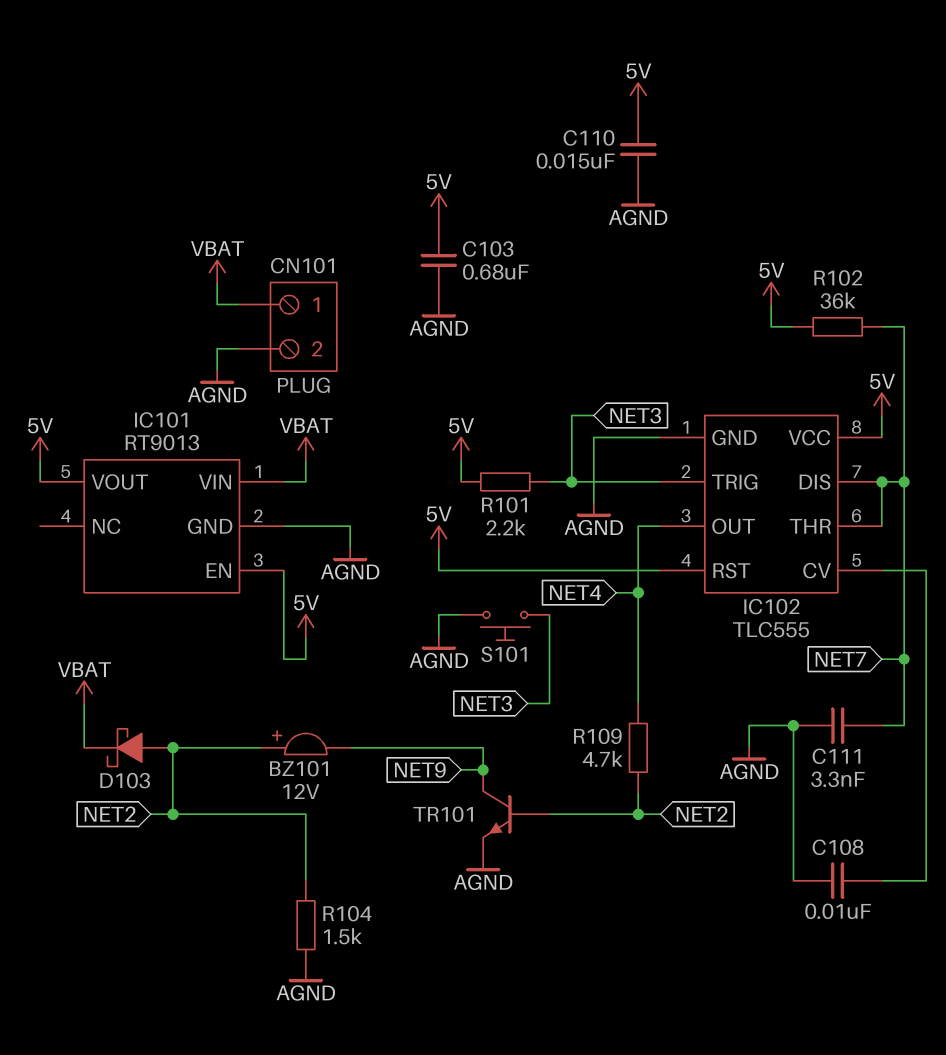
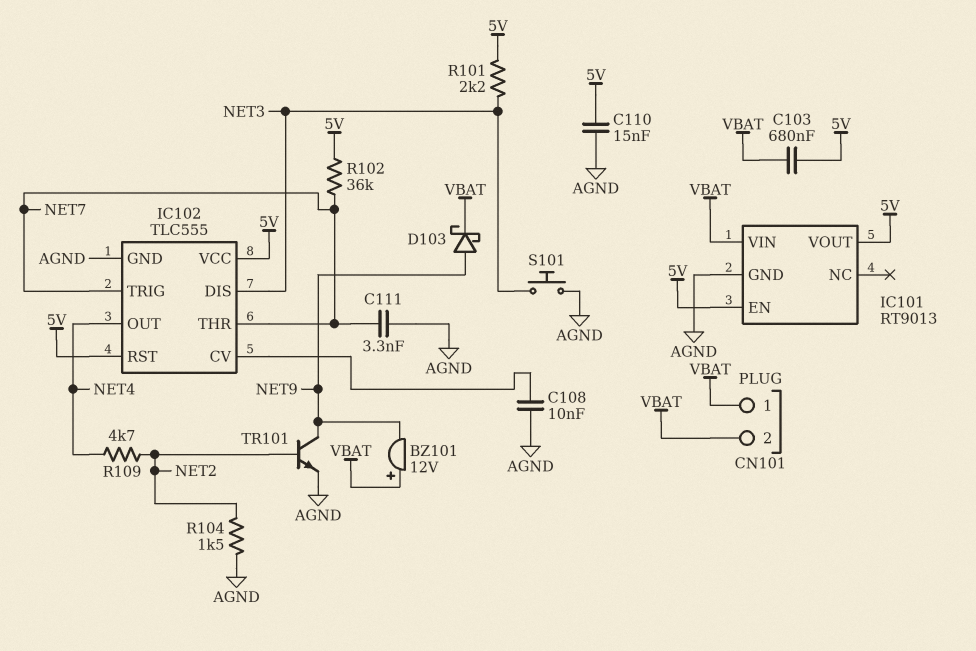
BZ101: buzzer 12V (plus NET2, minus NET9) -> buzzer 12V (plus VBAT, minus NET9)
C103: 680nF (5V, AGND) -> 680nF (5V, VBAT)
CN101 pin 2: AGND -> VBAT
D103: schottky (A NET2, K VBAT) -> schottky (A NET9, K VBAT)
IC102 pin DIS: NET7 -> NET3
IC102 pin TRIG: NET3 -> NET7

